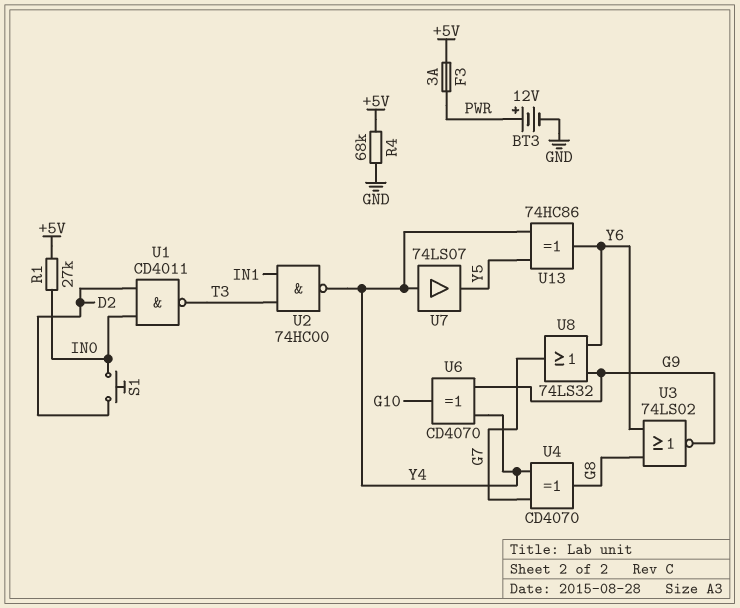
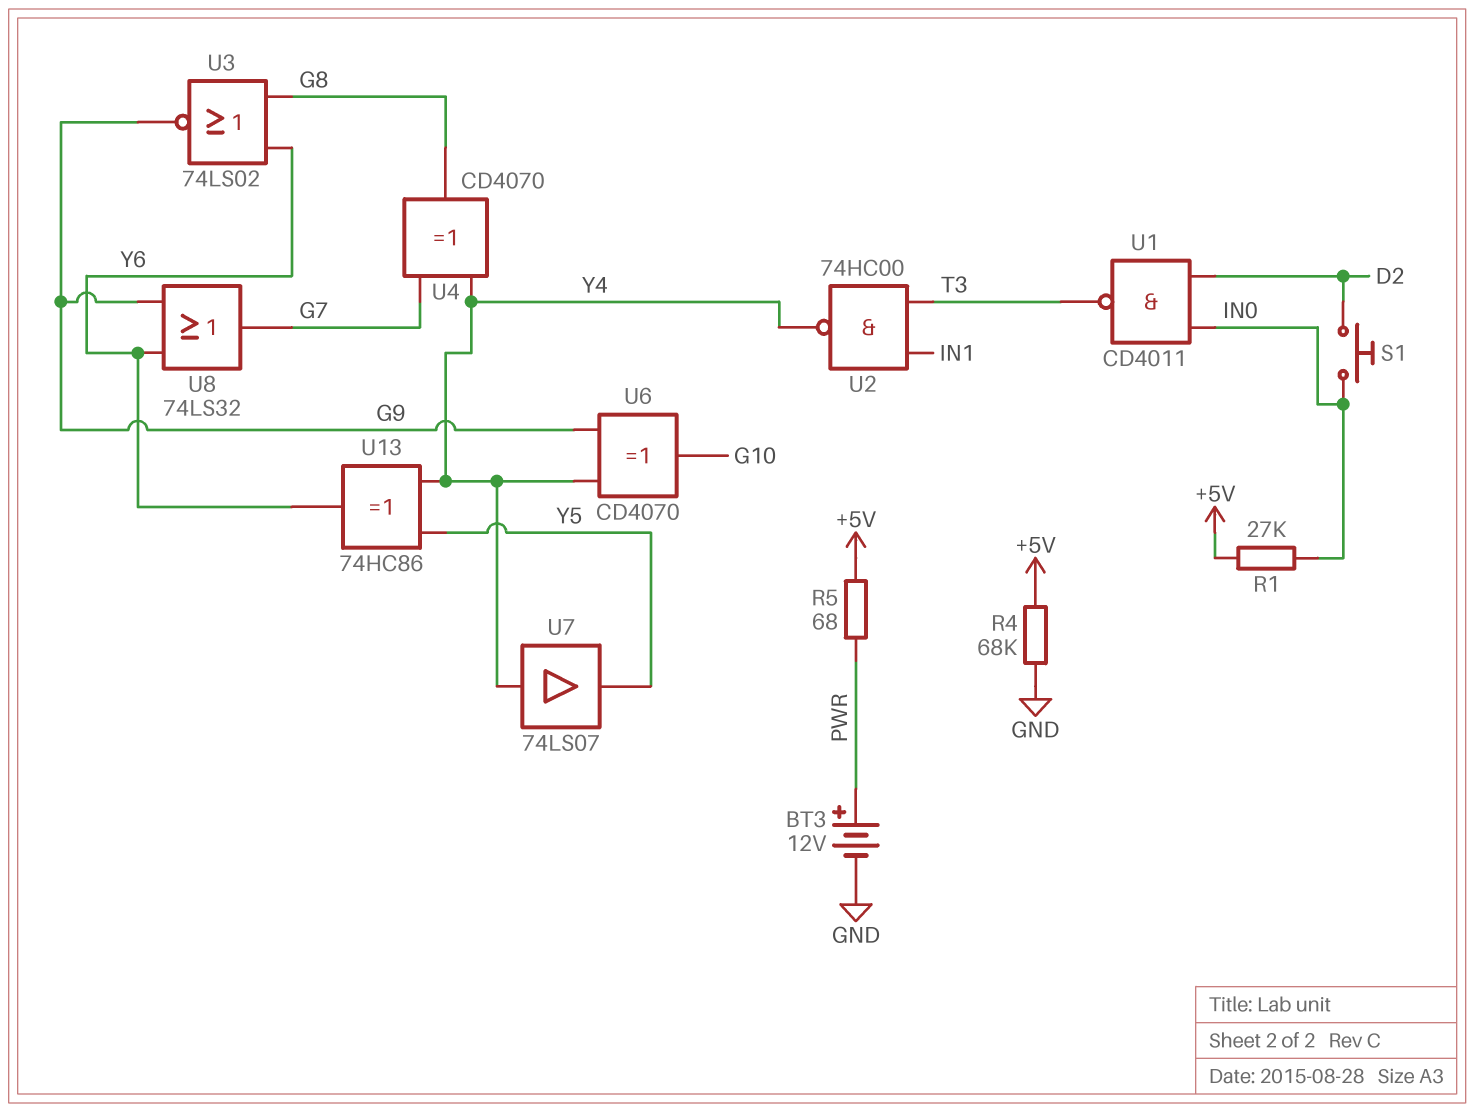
F3: 3A (+5V, PWR) -> none
R5: none -> 68 (+5V, PWR)

